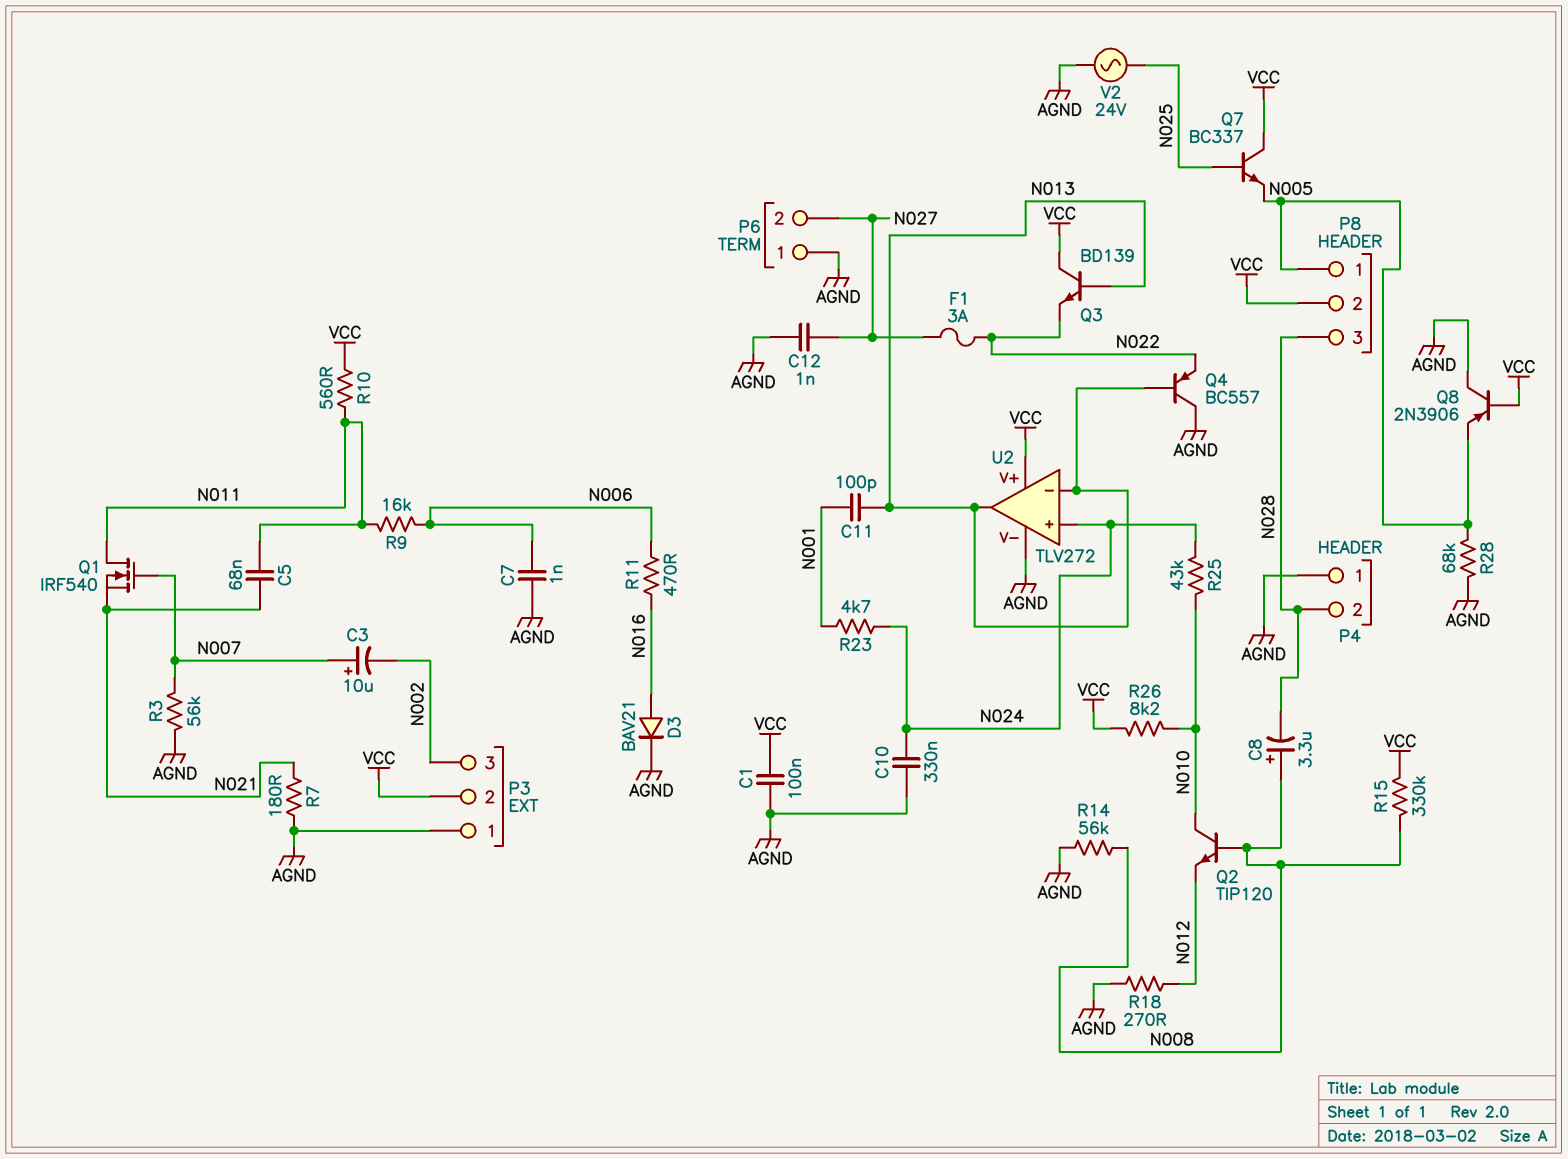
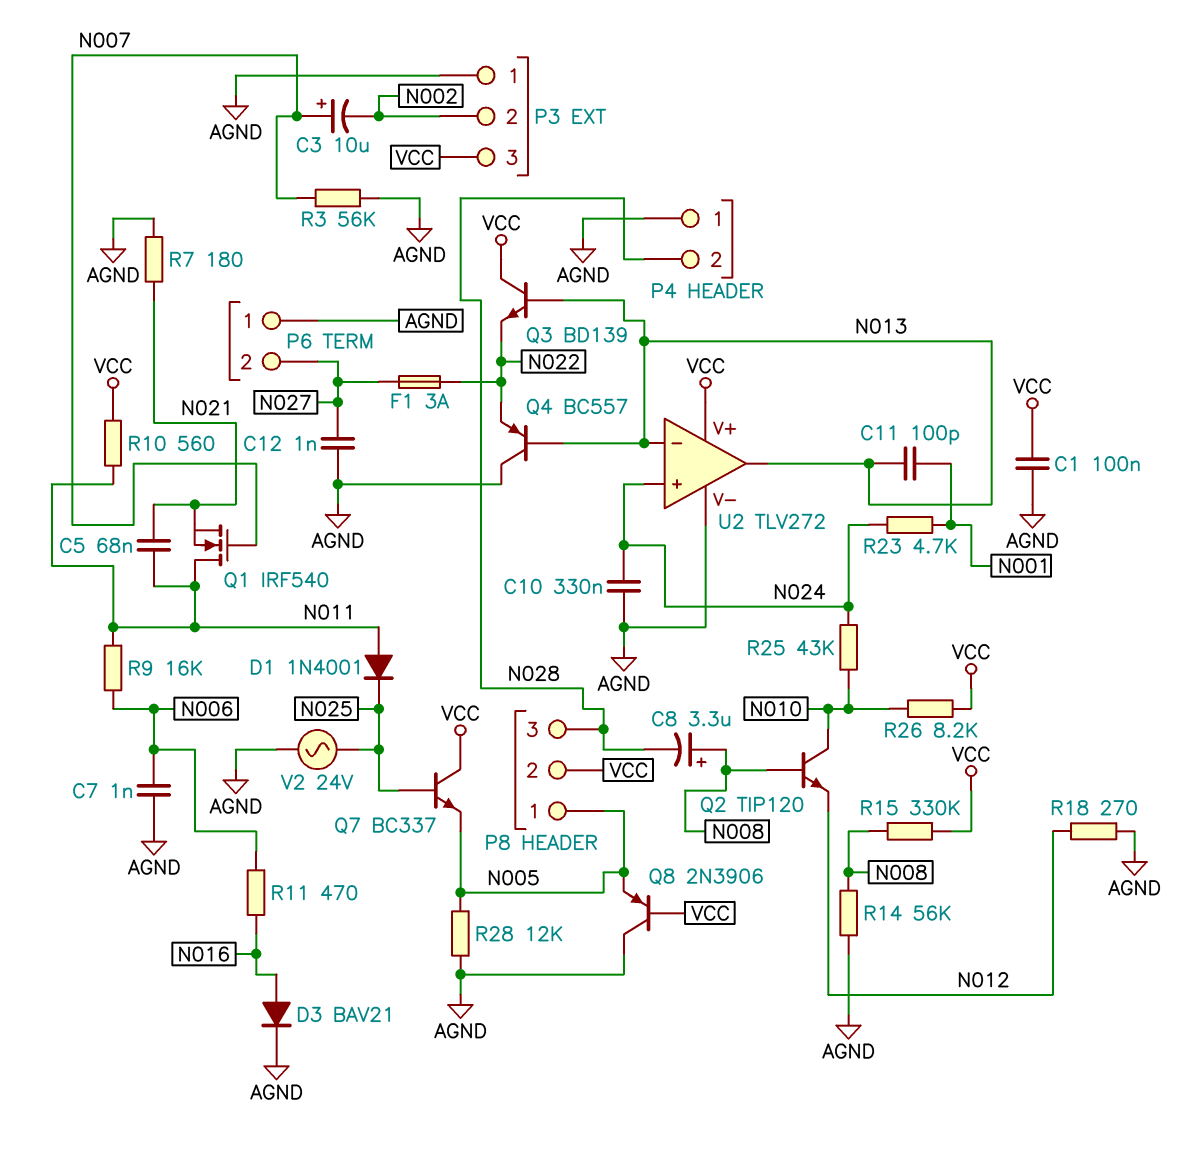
D1: none -> diode 1N4001 (A N011, K N025)
P3 pin 2: VCC -> N002
P3 pin 3: N002 -> VCC
R28: 68k (AGND, N005) -> 12k (AGND, N005)

